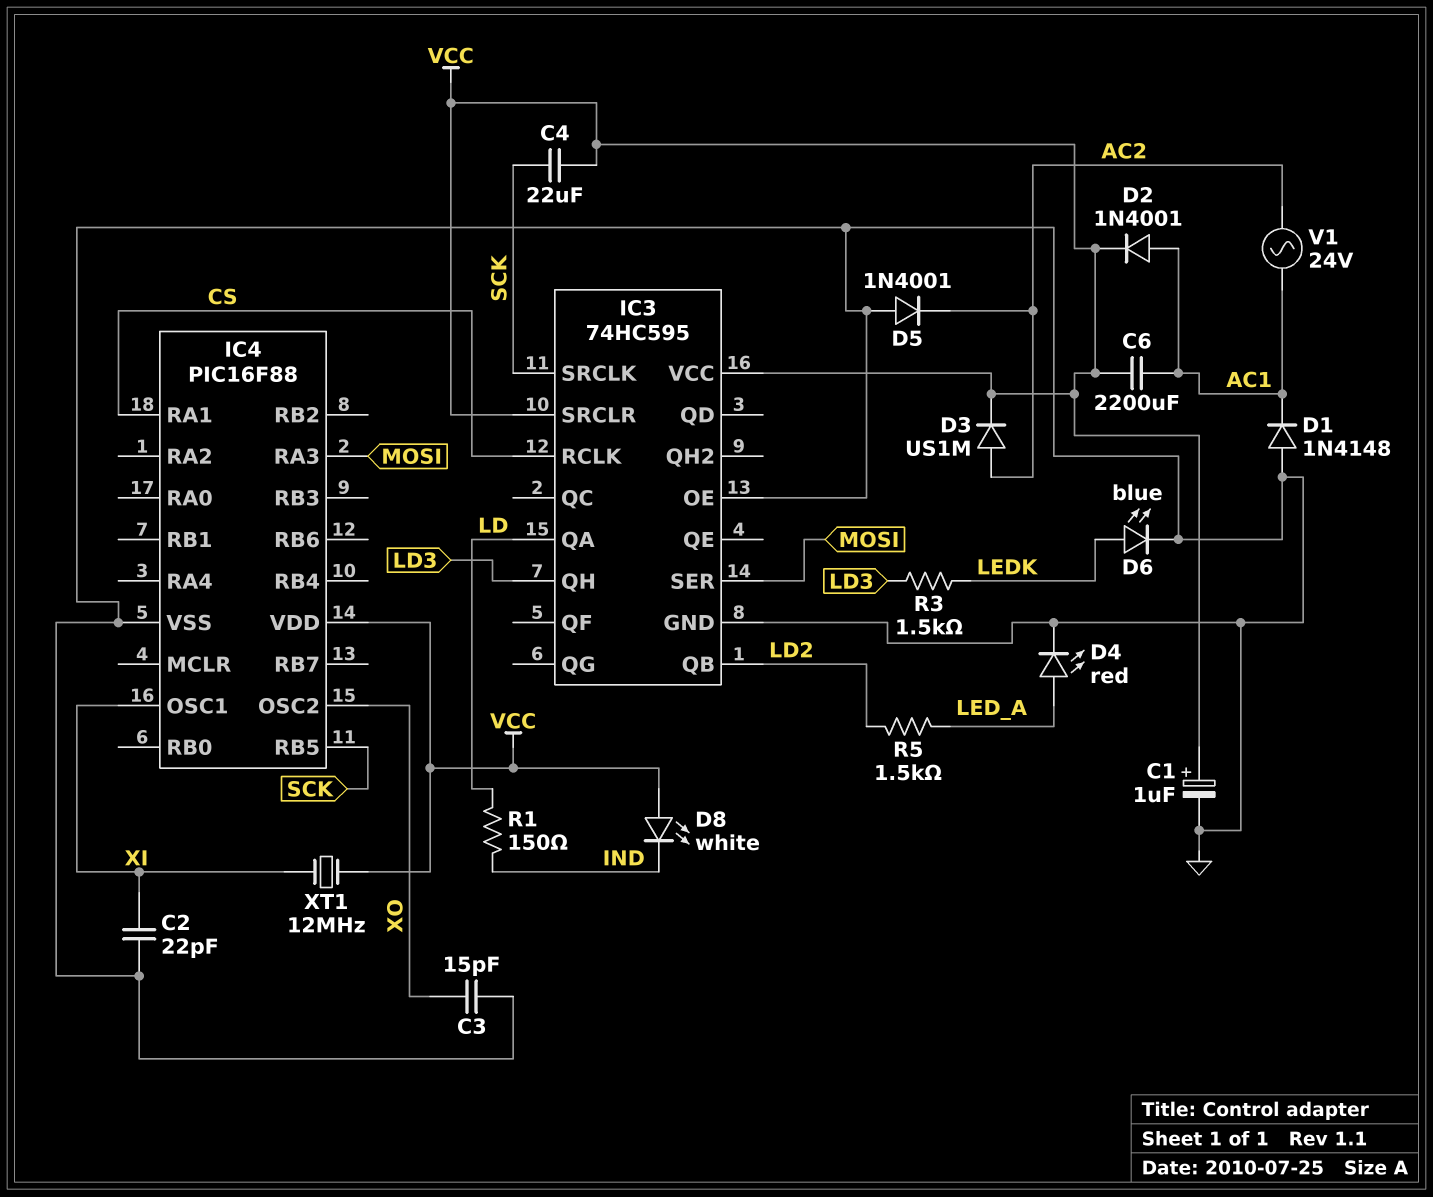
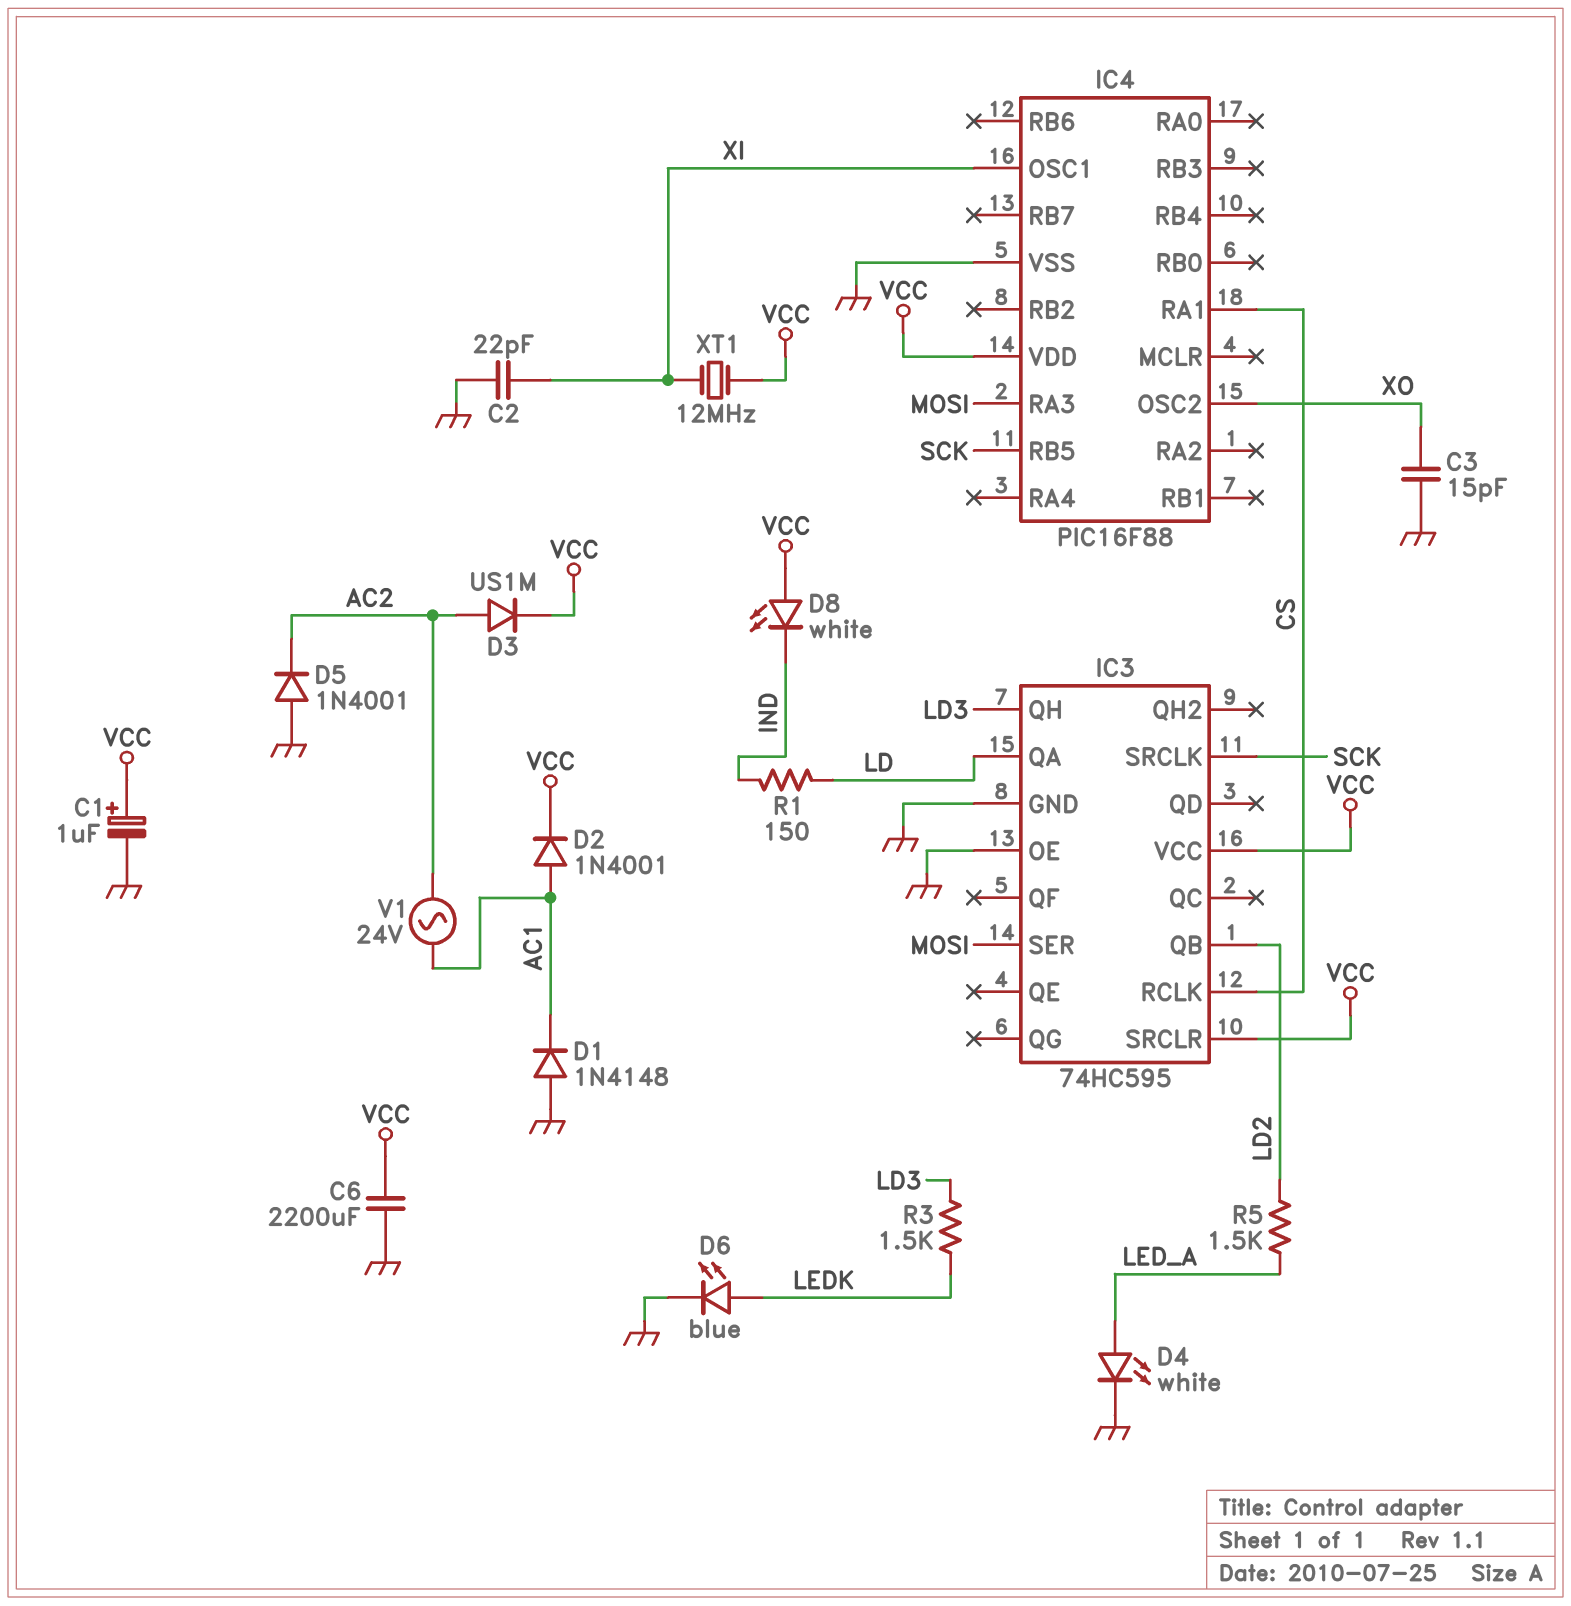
C4: 22uF (SCK, VCC) -> none
C6: 2200uF (AC1, VCC) -> 2200uF (GND, VCC)
D4: LED red (A LED_A, K GND) -> LED white (A LED_A, K GND)

